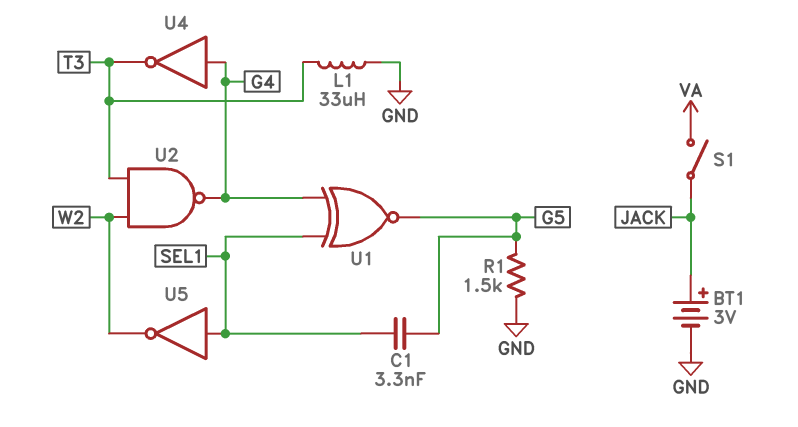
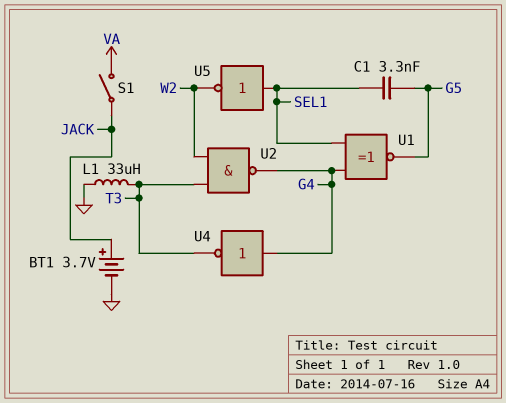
BT1: 3V (plus JACK, minus GND) -> 3.7V (plus JACK, minus GND)
R1: 1.5k (G5, GND) -> none

